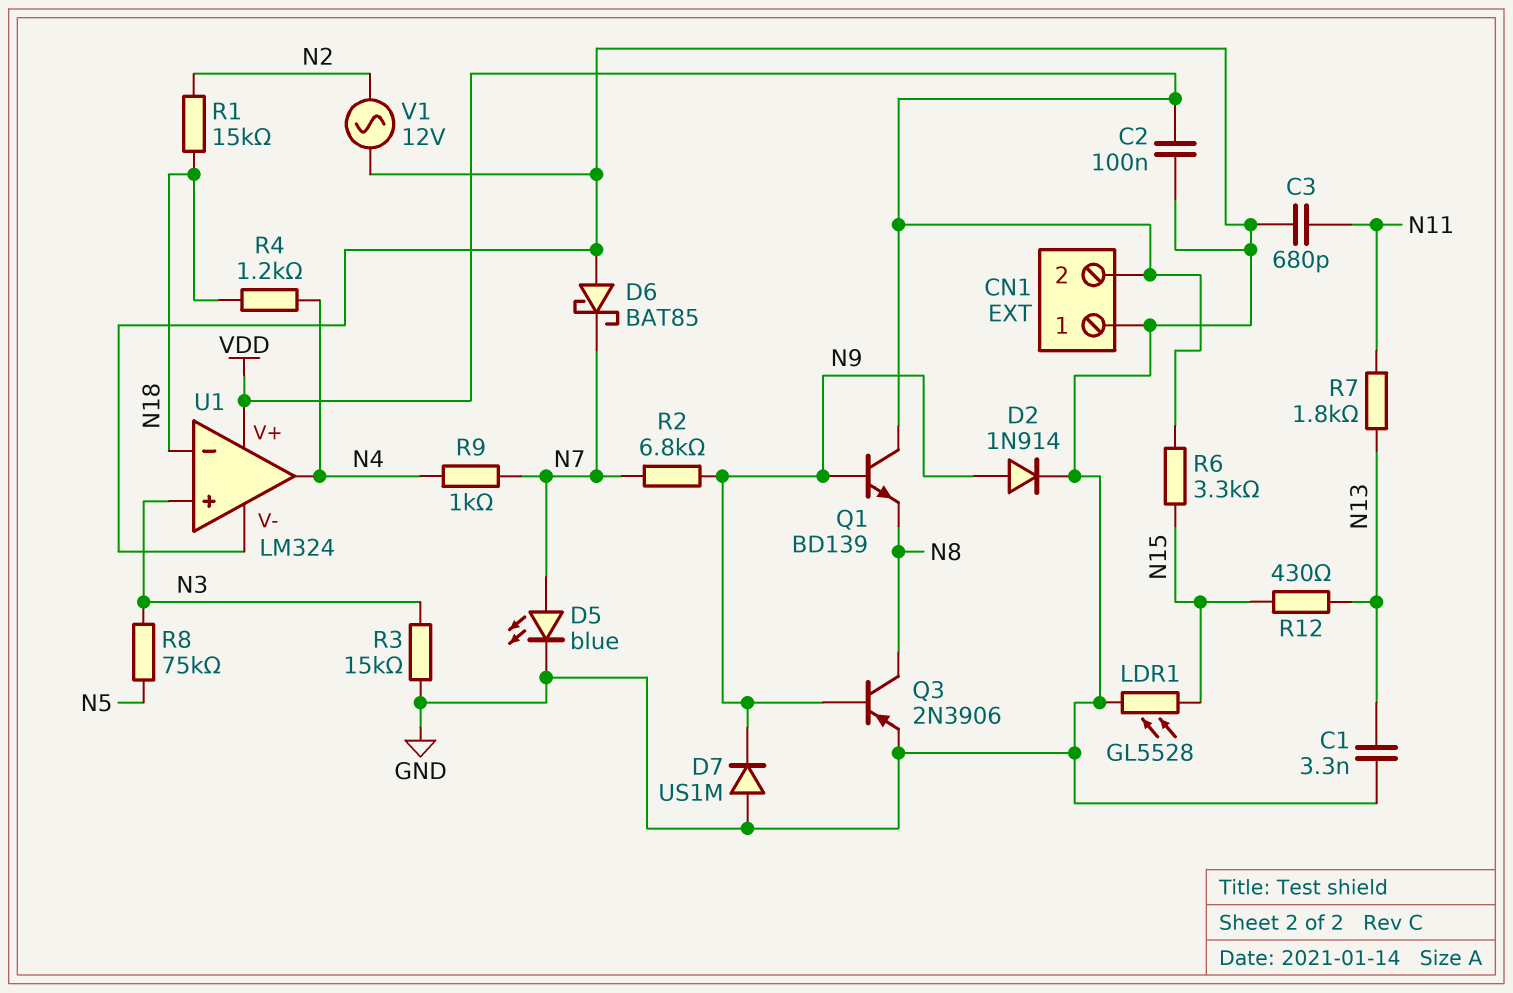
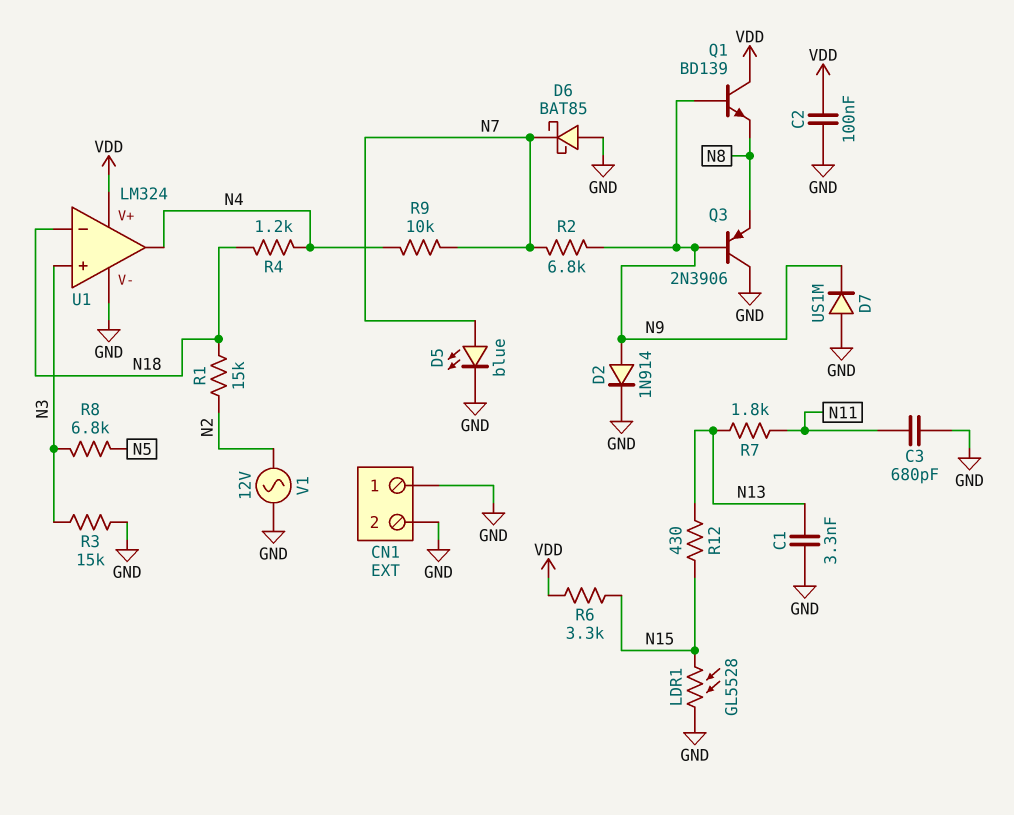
CN1 pin 2: VDD -> GND
Q3: PNP 2N3906 (B N9, C N8, E GND) -> PNP 2N3906 (B N9, C GND, E N8)
R8: 75k (N3, N5) -> 6.8k (N3, N5)
R9: 1k (N4, N7) -> 10k (N4, N7)

